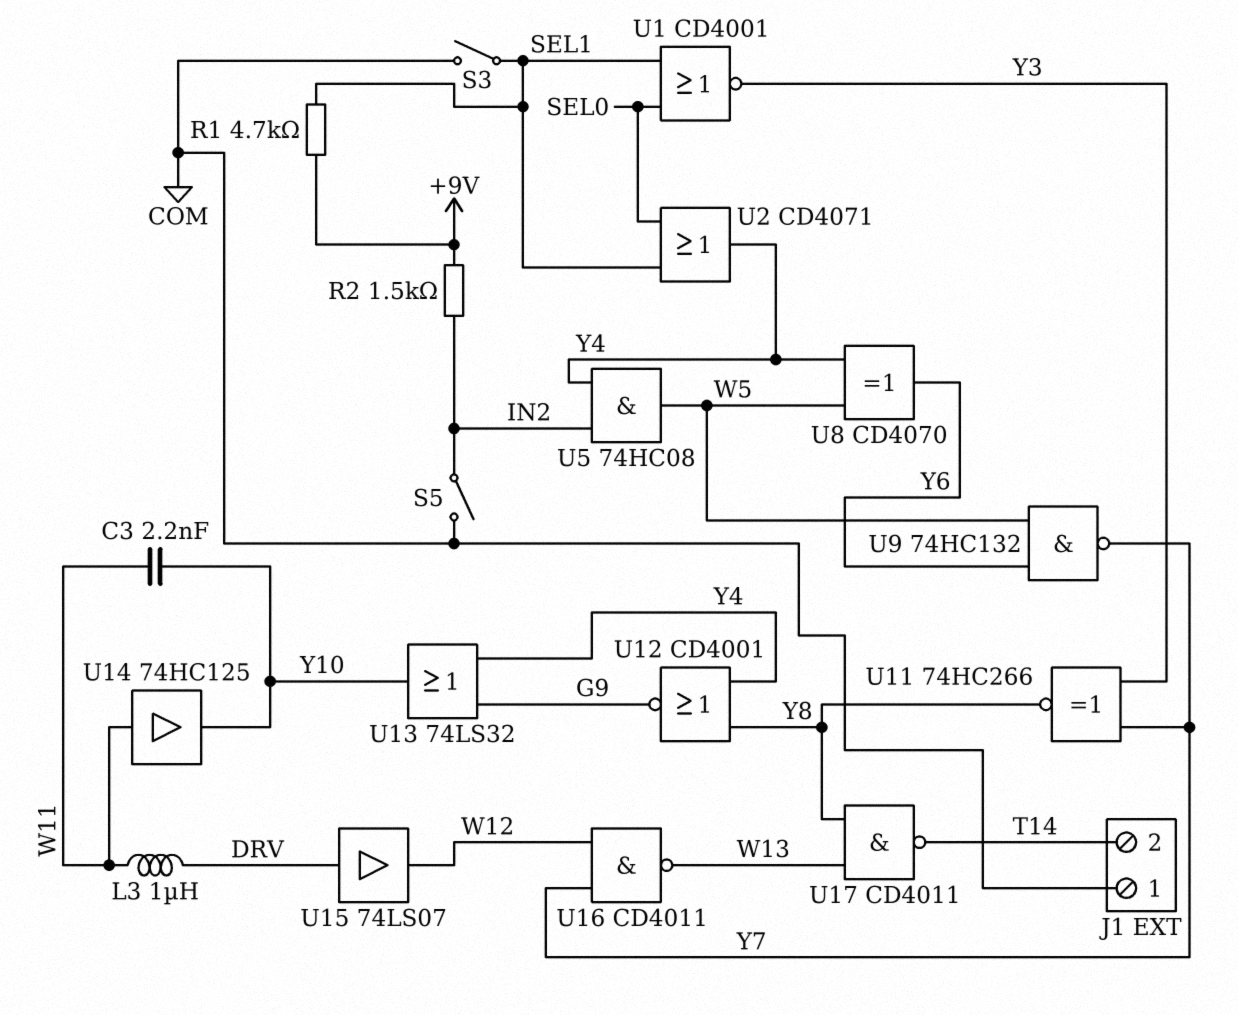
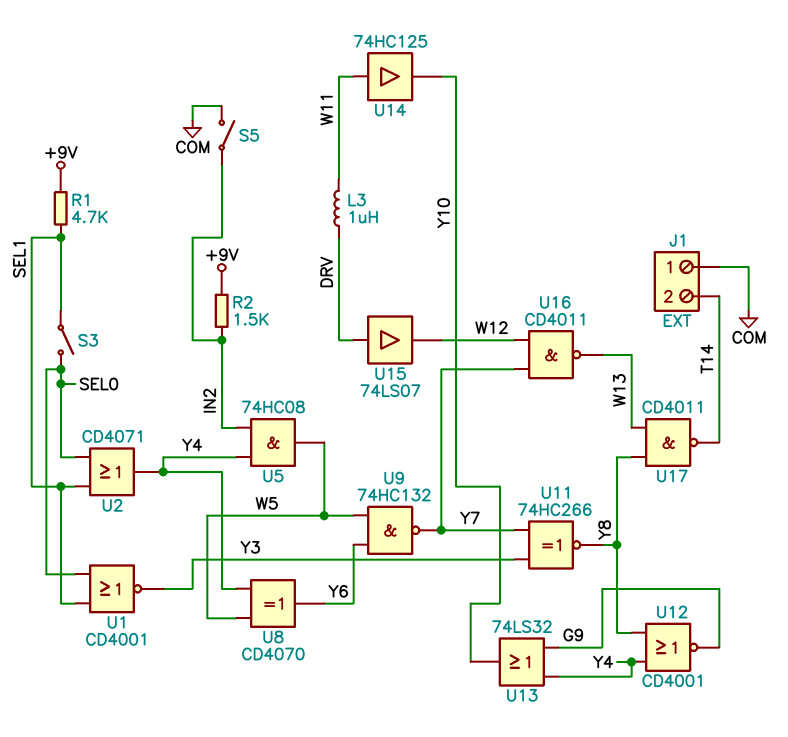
C3: 2.2nF (W11, Y10) -> none
S3: switch (COM, SEL1) -> switch (SEL0, SEL1)

